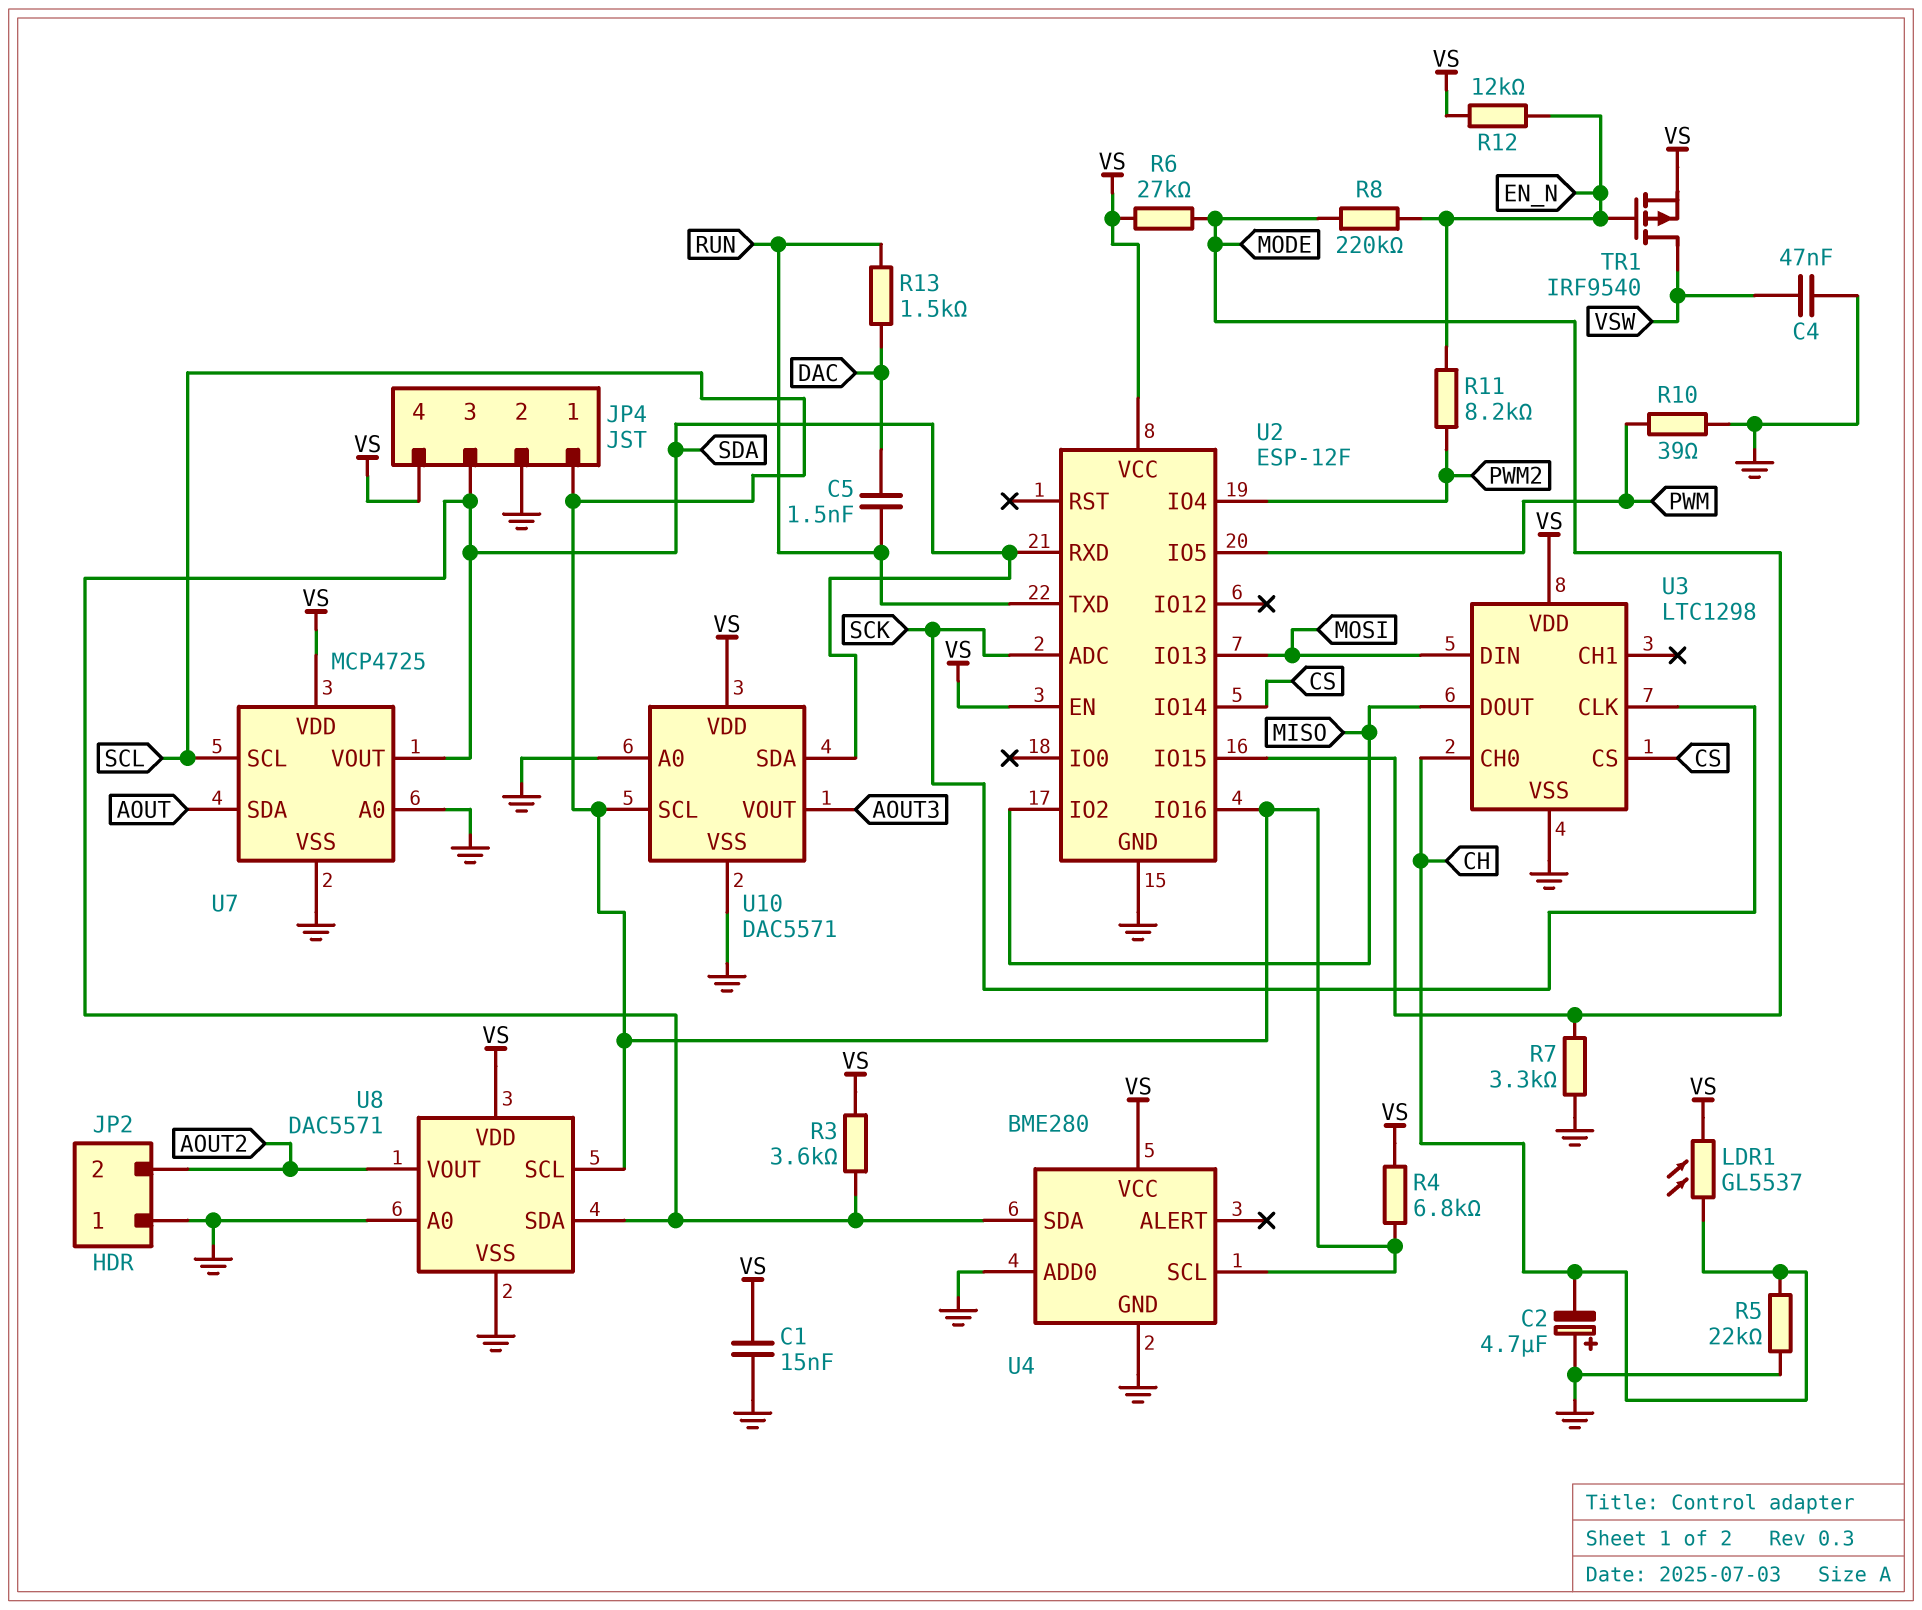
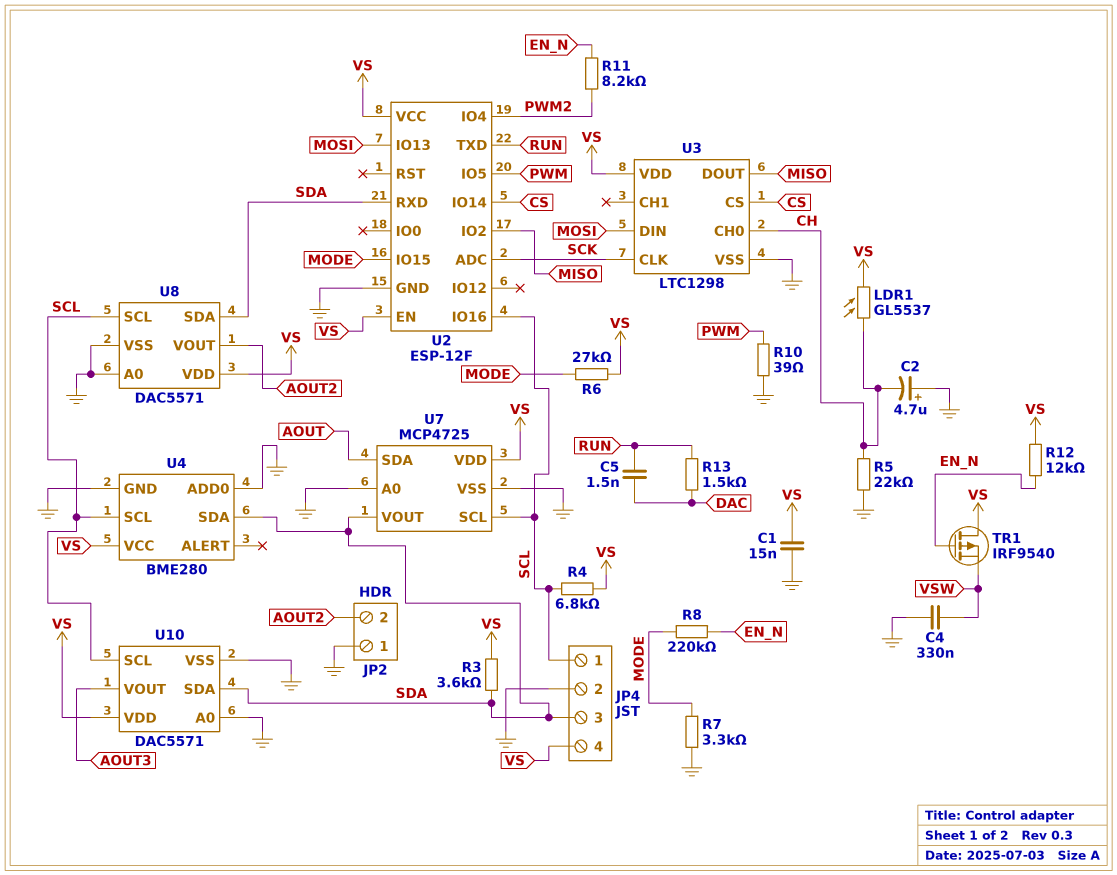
C4: 47nF (GND, VSW) -> 330nF (GND, VSW)
TR1: PMOS IRF9540 (G EN_N, D VSW, S VS) -> PMOS IRF9540 (G EN_N, D VS, S VSW)

